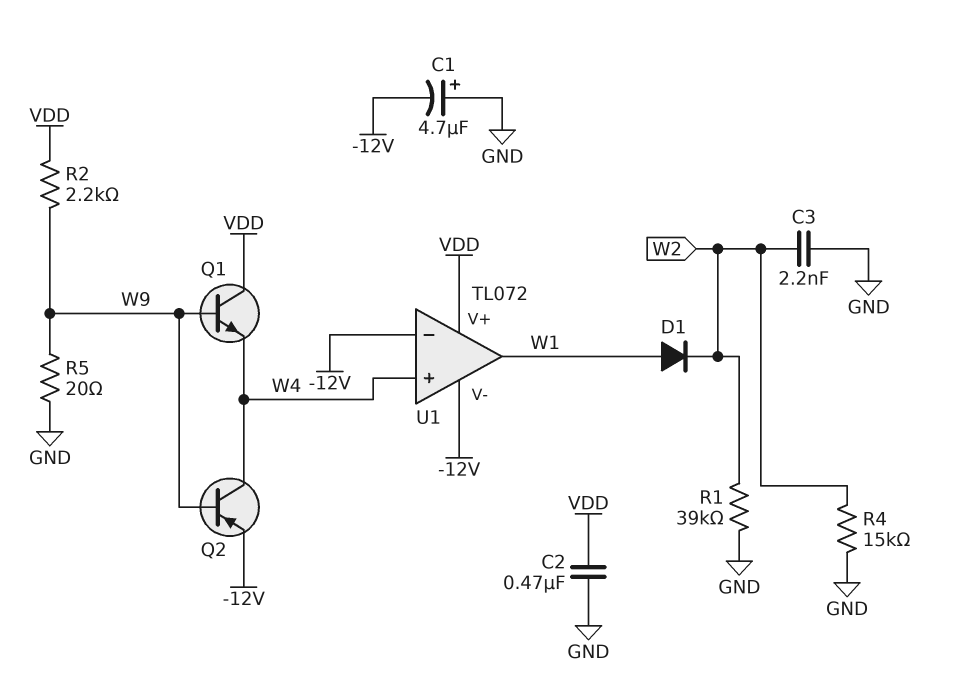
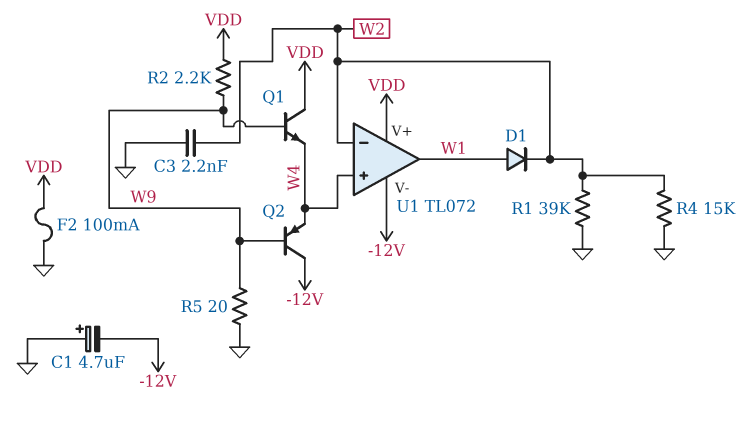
C2: 470nF (GND, VDD) -> none
F2: none -> 100mA (GND, VDD)
Q2: PNP (B W9, C W4, E -12V) -> PNP (B W9, C -12V, E W4)
U1 pin in-: -12V -> W2

